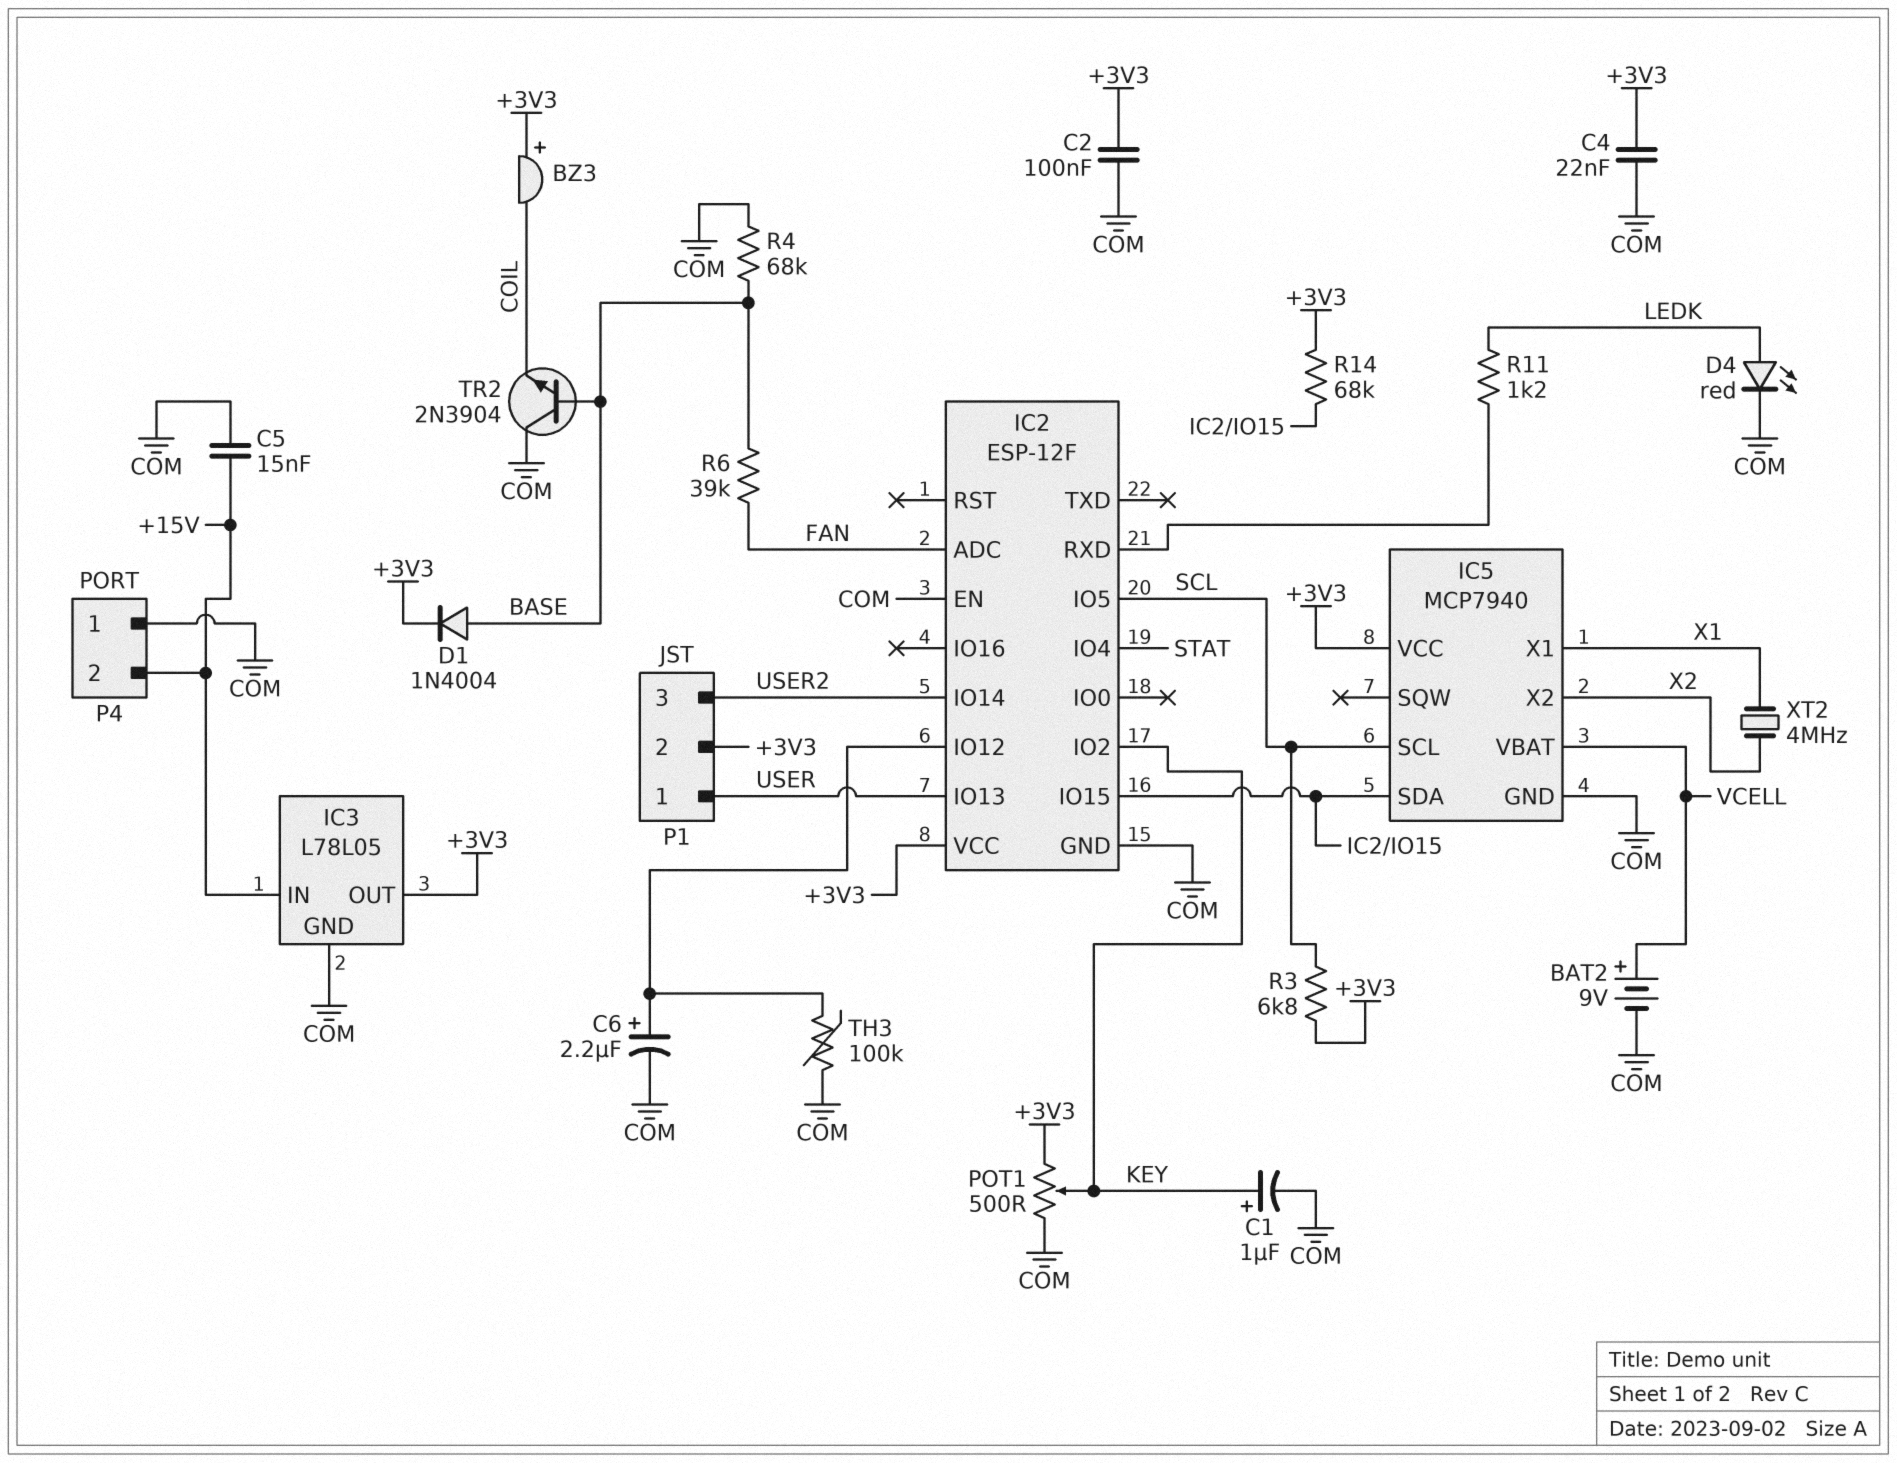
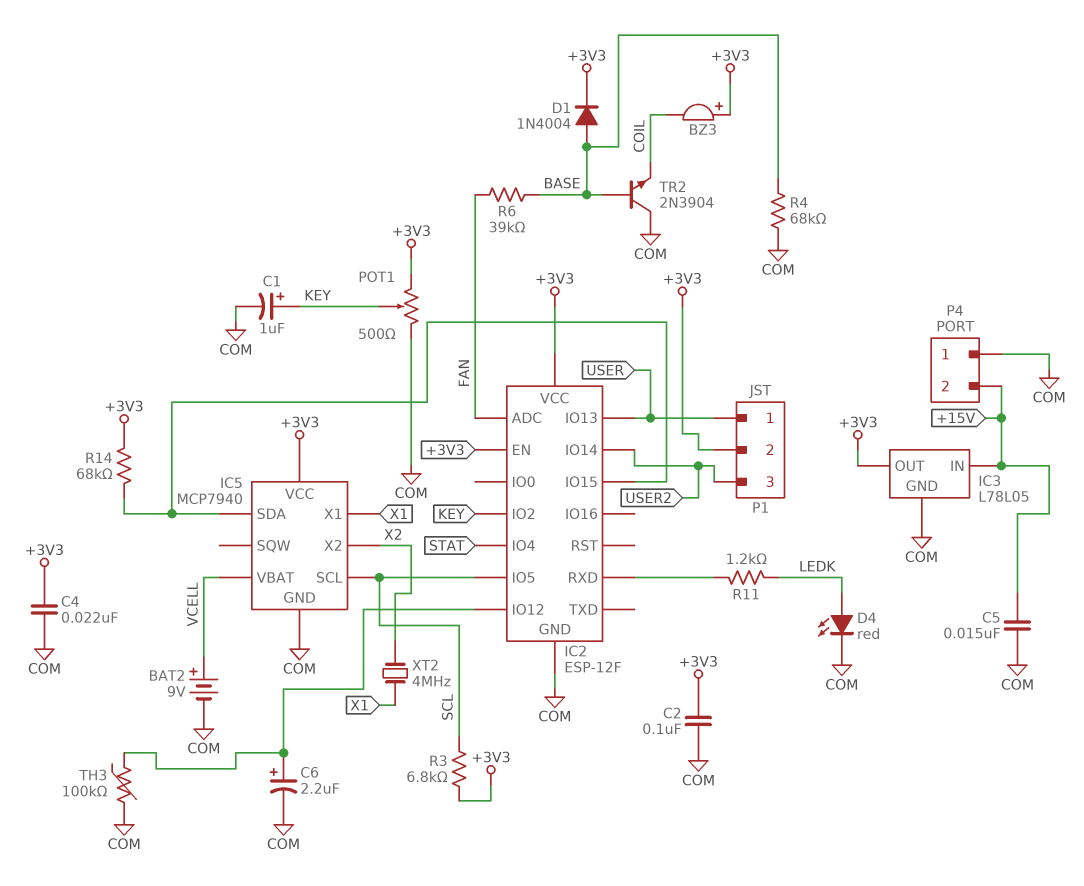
IC2 pin EN: COM -> +3V3

